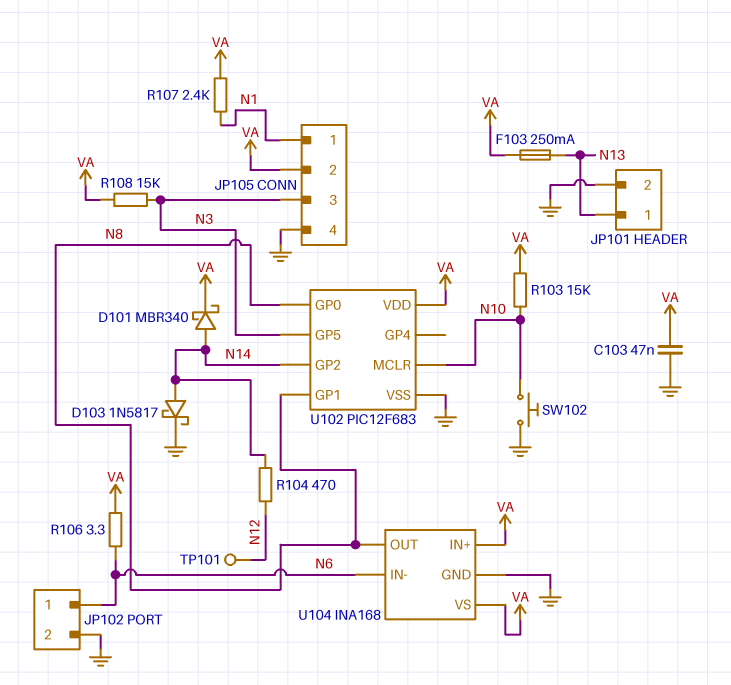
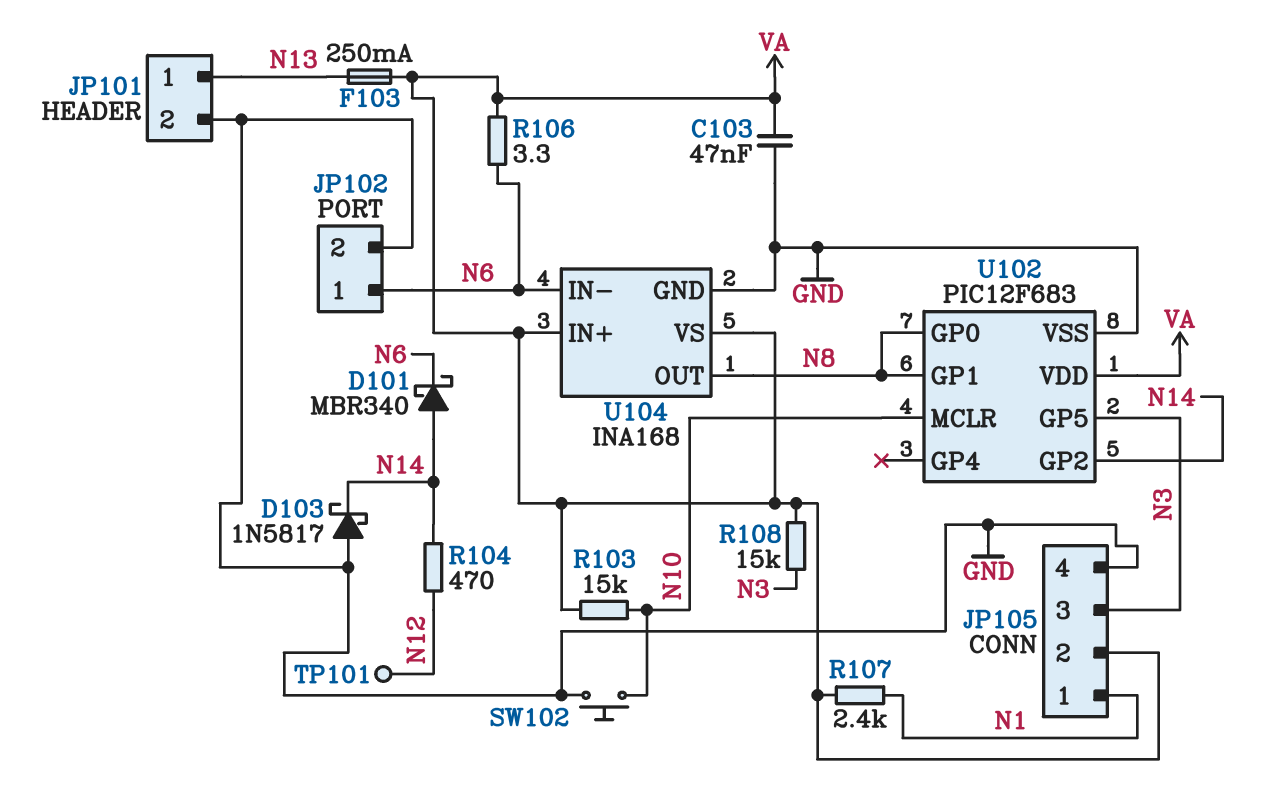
D101: schottky MBR340 (A N14, K VA) -> schottky MBR340 (A N14, K N6)
D103: schottky 1N5817 (A N14, K GND) -> schottky 1N5817 (A GND, K N14)

